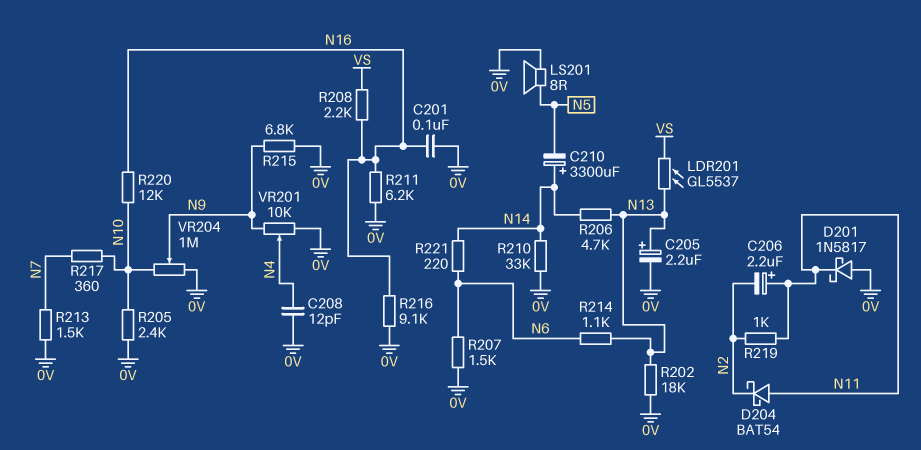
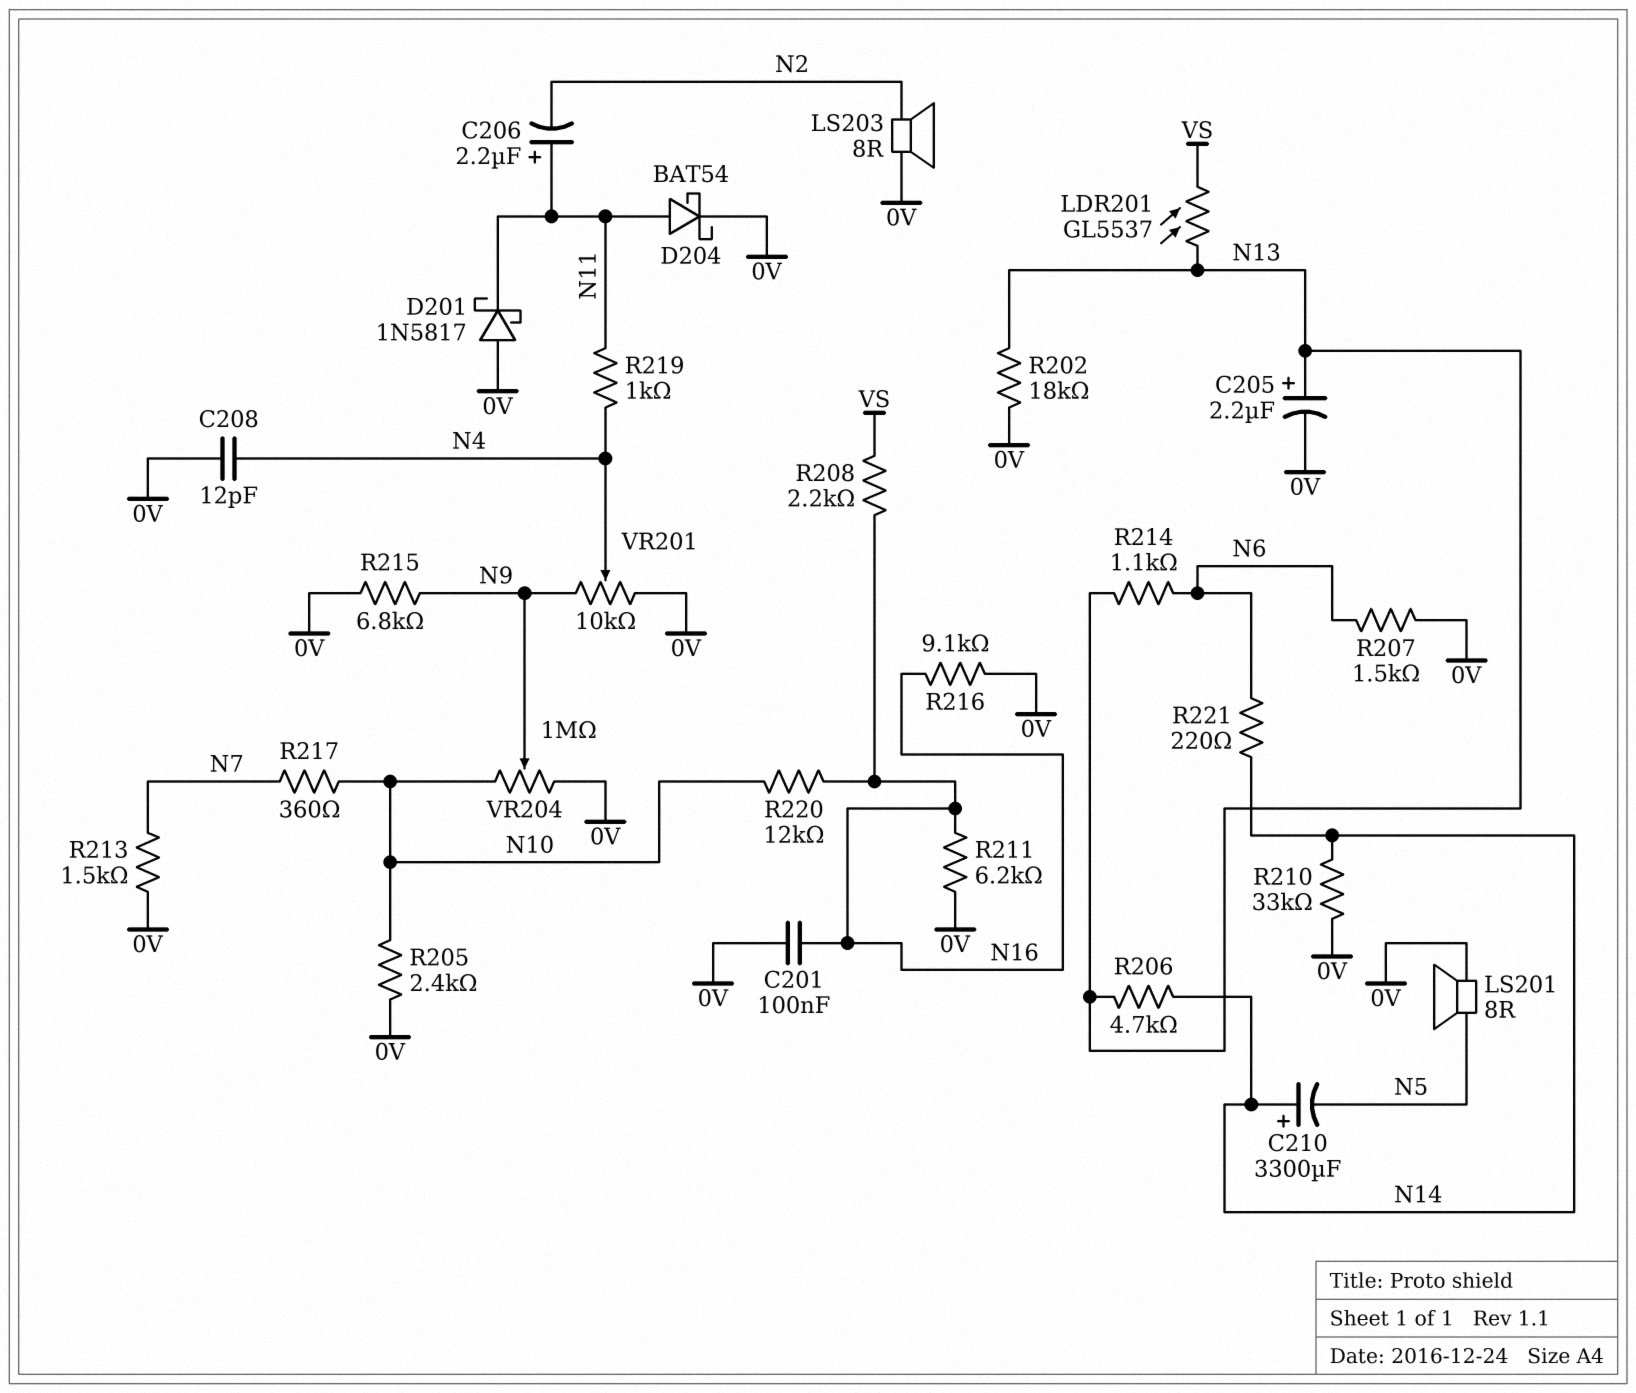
D204: schottky BAT54 (A N11, K N2) -> schottky BAT54 (A N11, K 0V)
LS203: none -> speaker 8R (0V, N2)
R219: 1k (N2, N11) -> 1k (N4, N11)

